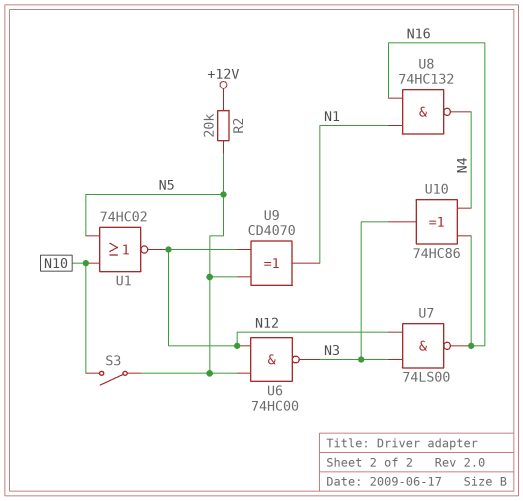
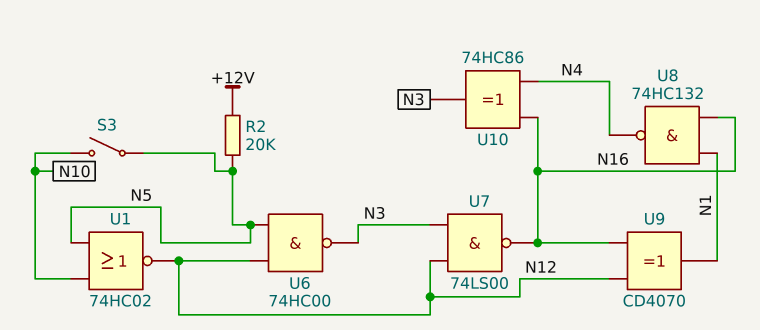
U9: XOR CD4070 (in N5, in N12, out N1) -> XOR CD4070 (in N12, in N16, out N1)

